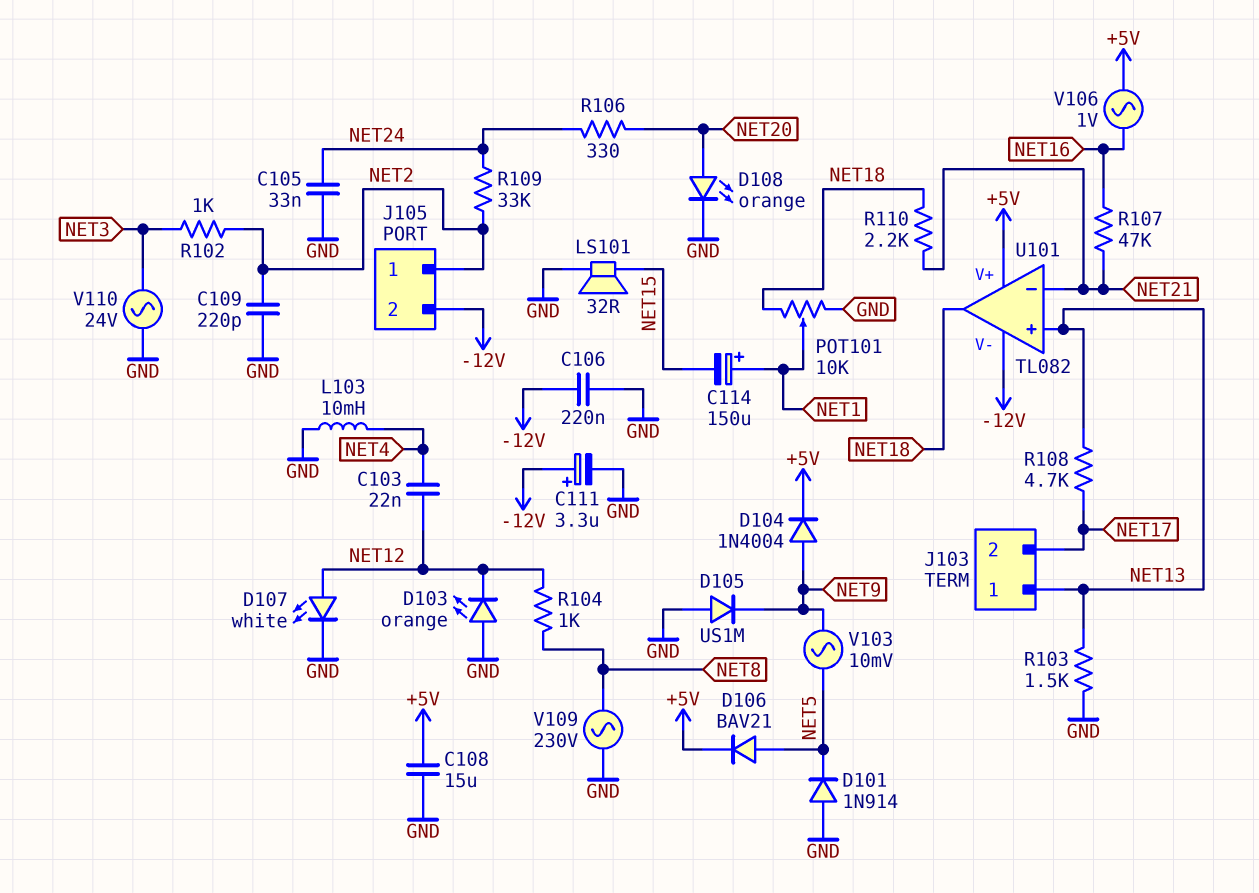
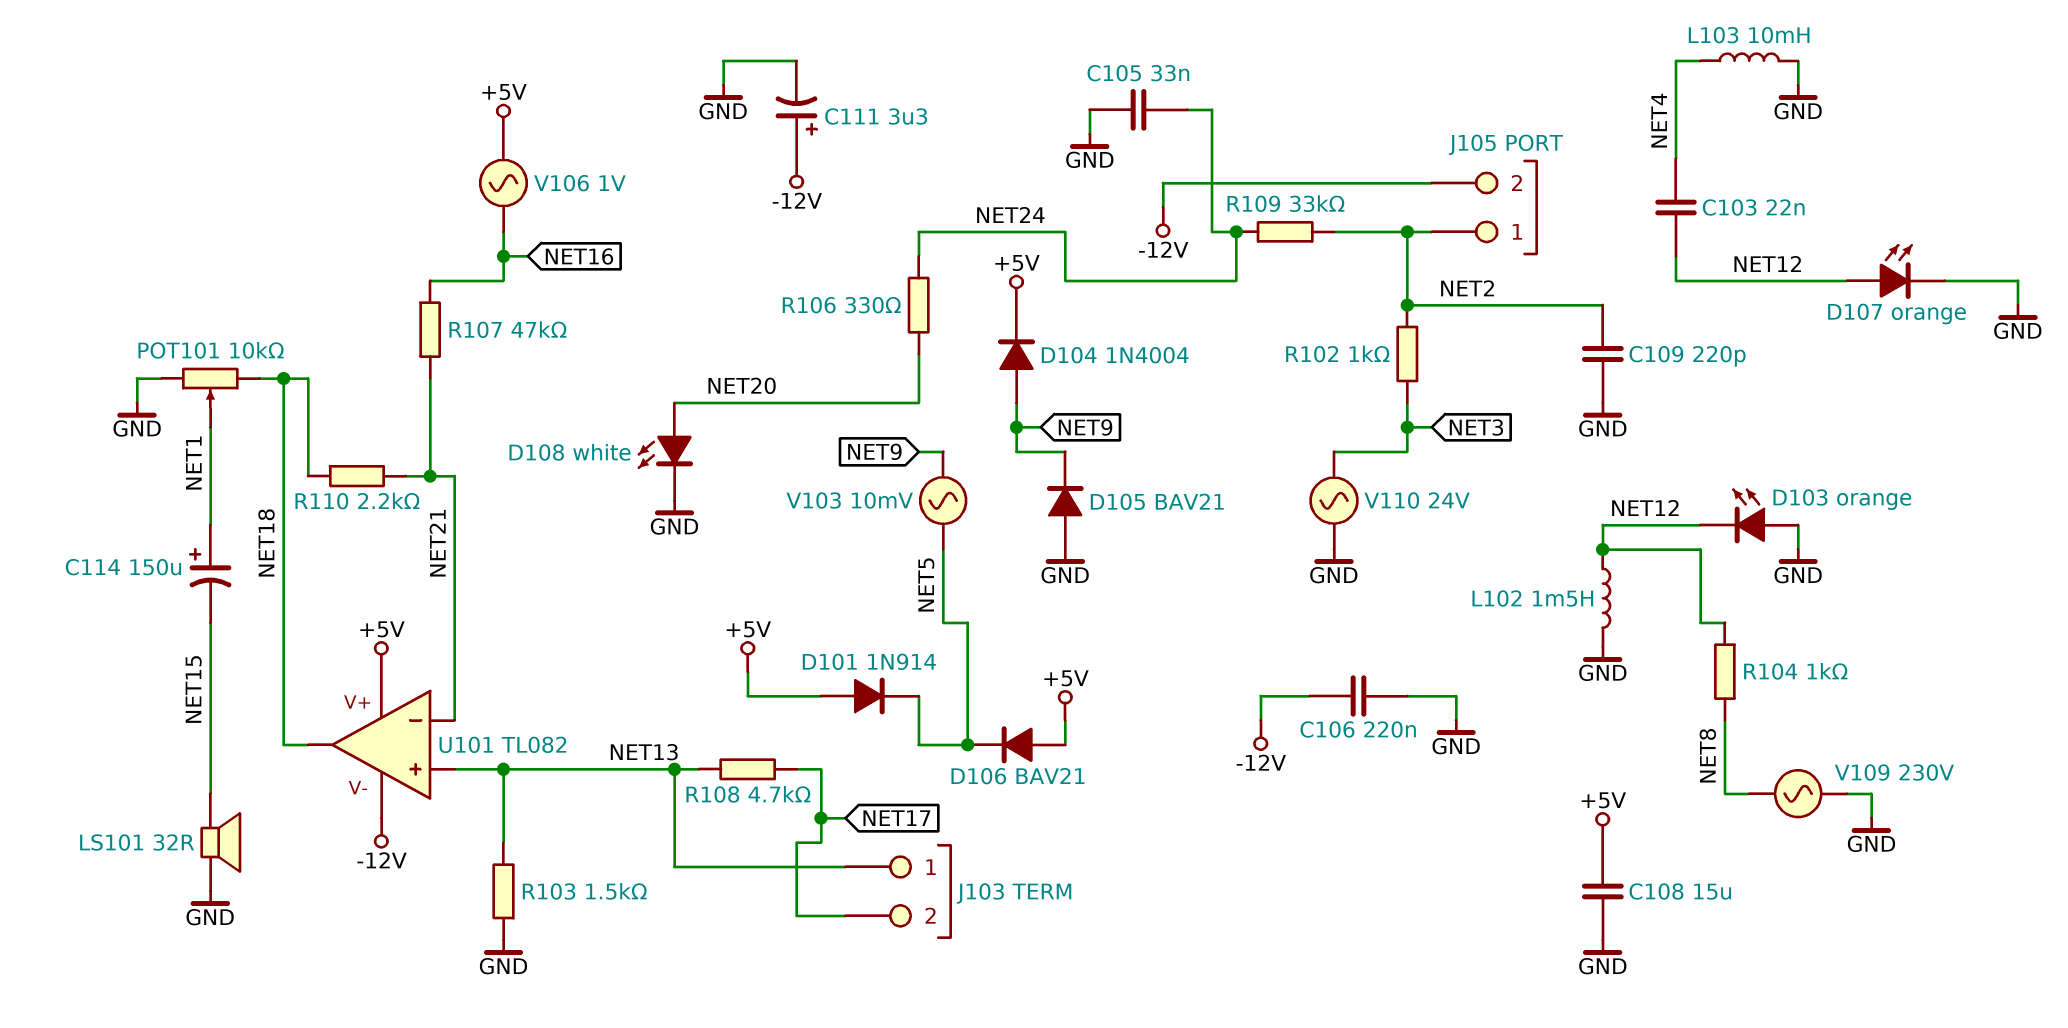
D101: diode 1N914 (A GND, K NET5) -> diode 1N914 (A +5V, K NET5)
D105: diode US1M (A GND, K NET9) -> diode BAV21 (A GND, K NET9)
D106: diode BAV21 (A NET5, K +5V) -> diode BAV21 (A +5V, K NET5)
D107: LED white (A NET12, K GND) -> LED orange (A NET12, K GND)
D108: LED orange (A NET20, K GND) -> LED white (A NET20, K GND)
L102: none -> 1.5mH (GND, NET12)

